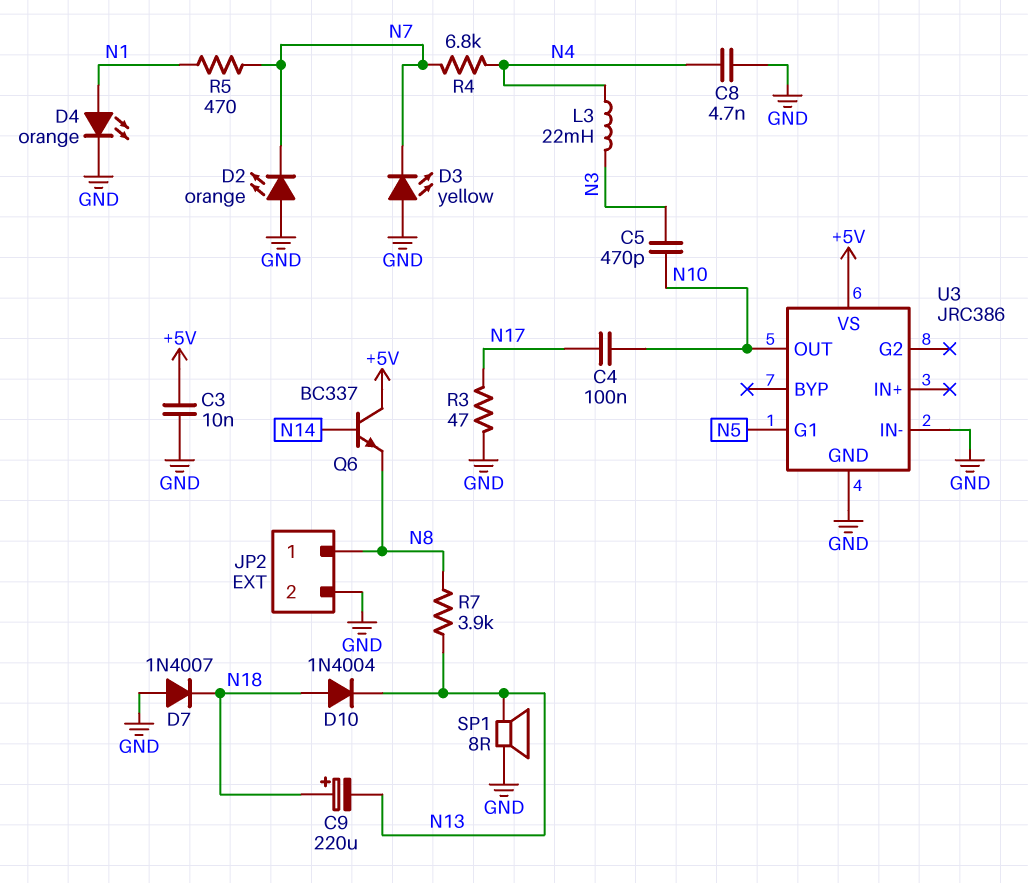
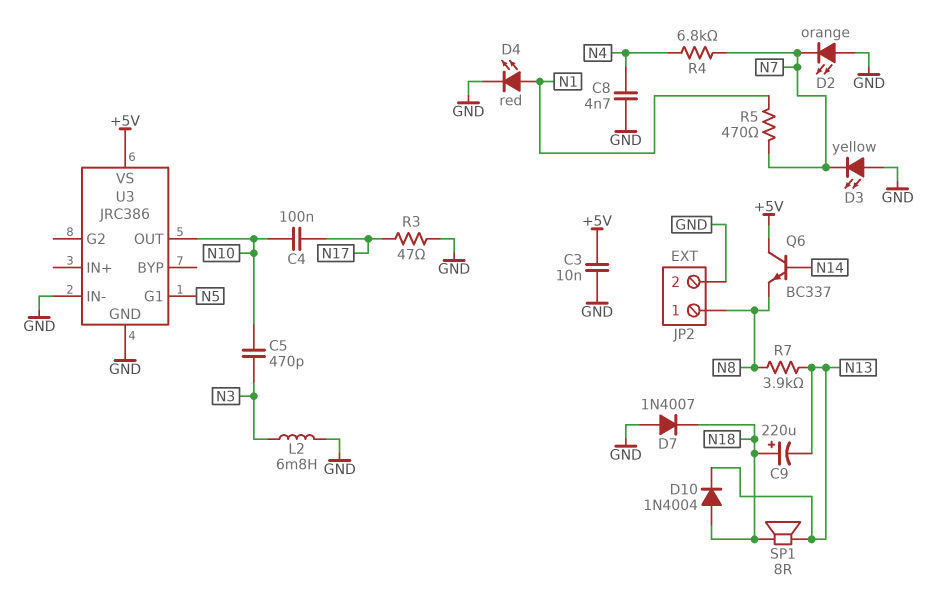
D4: LED orange (A N1, K GND) -> LED red (A N1, K GND)
L2: none -> 6.8mH (GND, N3)
L3: 22mH (N3, N4) -> none
SP1: speaker 8R (GND, N13) -> speaker 8R (N13, N18)

